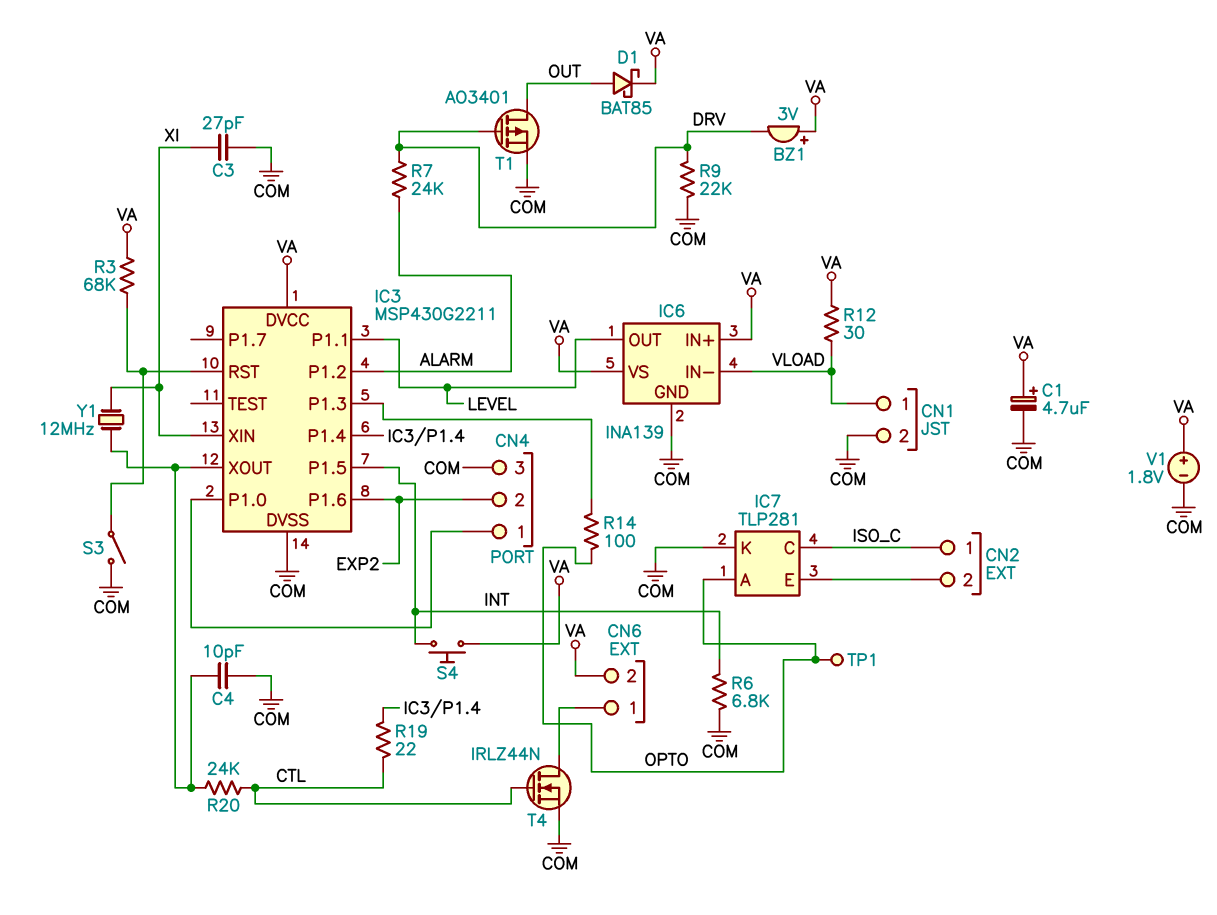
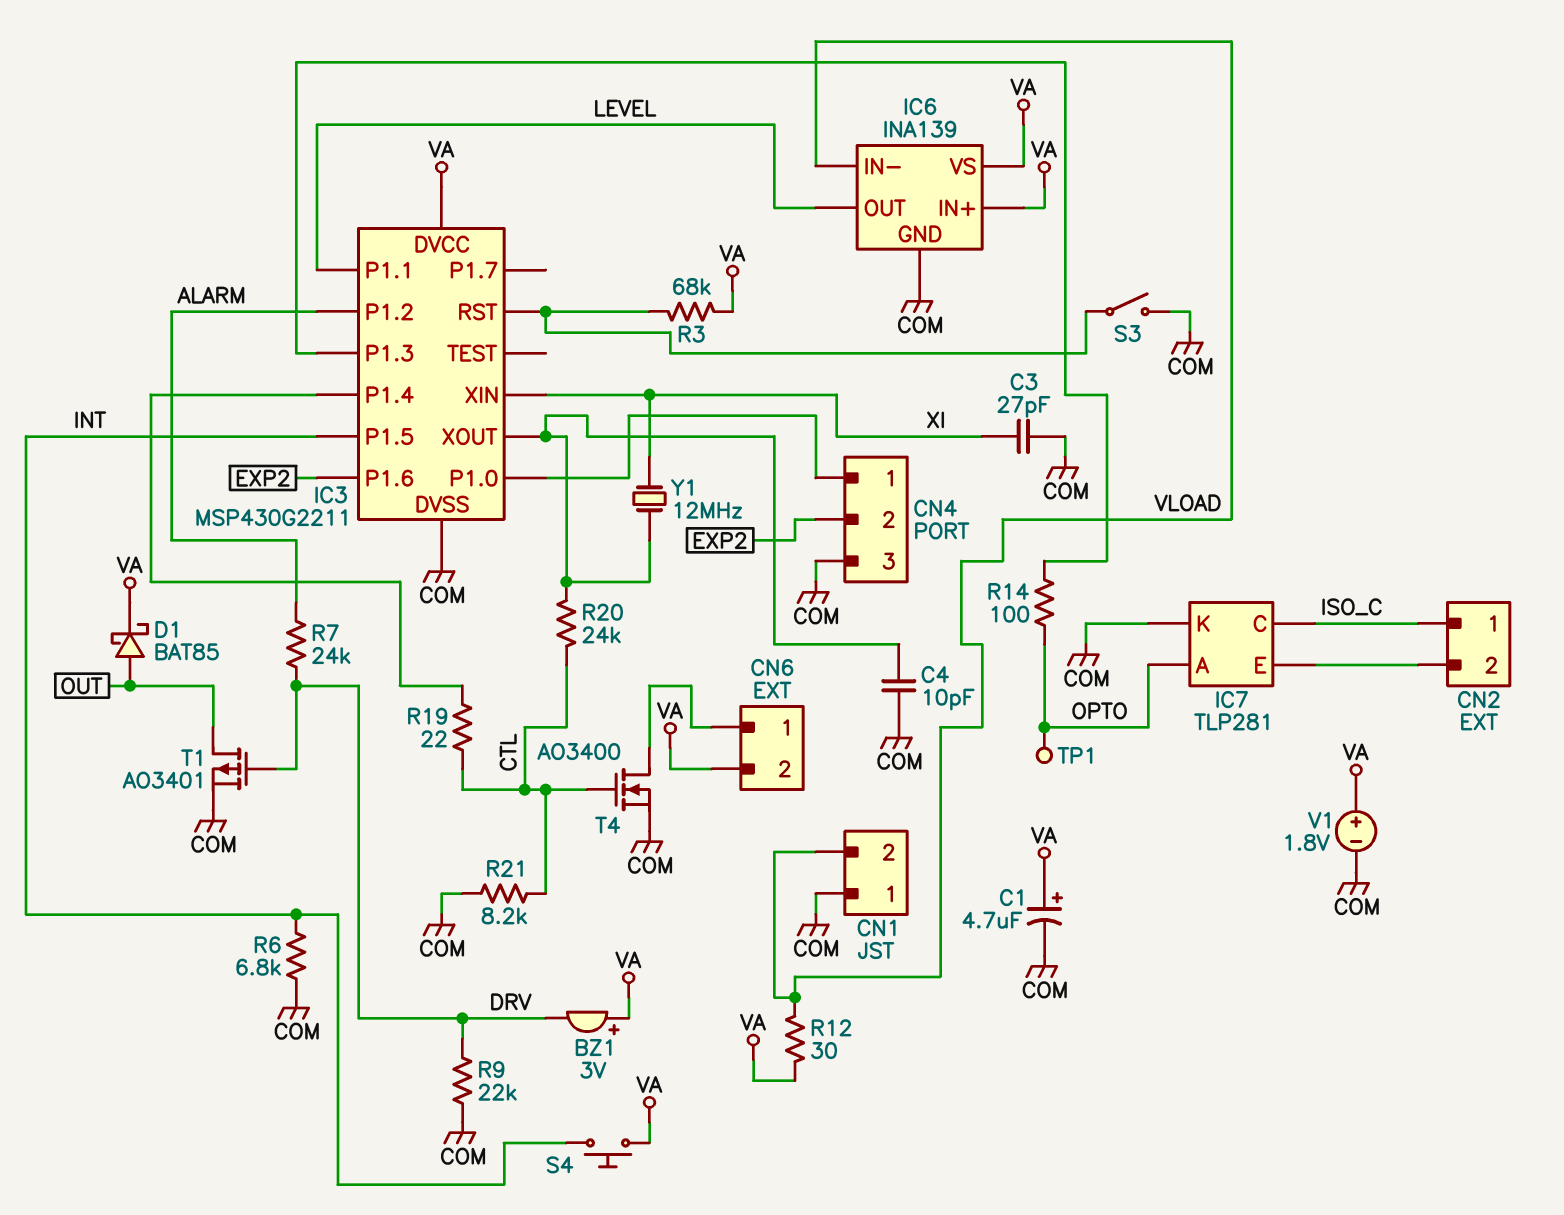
CN1 pin 1: VLOAD -> COM
CN1 pin 2: COM -> VLOAD
R21: none -> 8.2k (COM, CTL)
T4: NMOS IRLZ44N (G CTL, D CN6/1, S COM) -> NMOS AO3400 (G CTL, D CN6/1, S COM)

